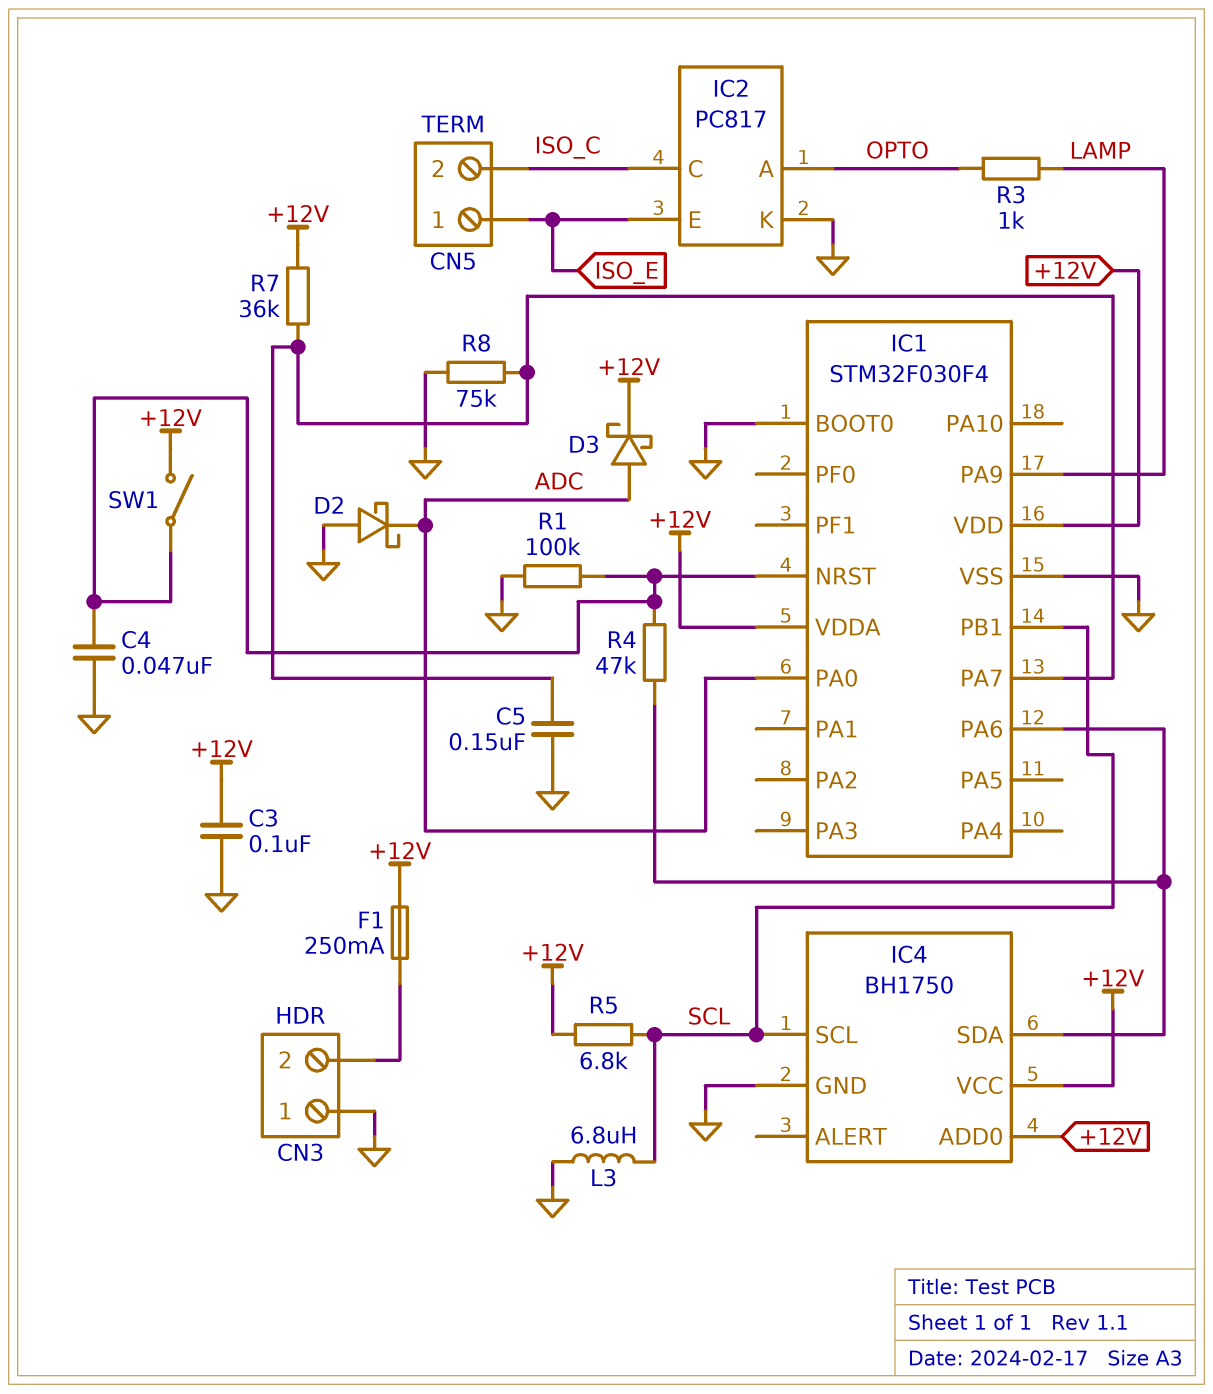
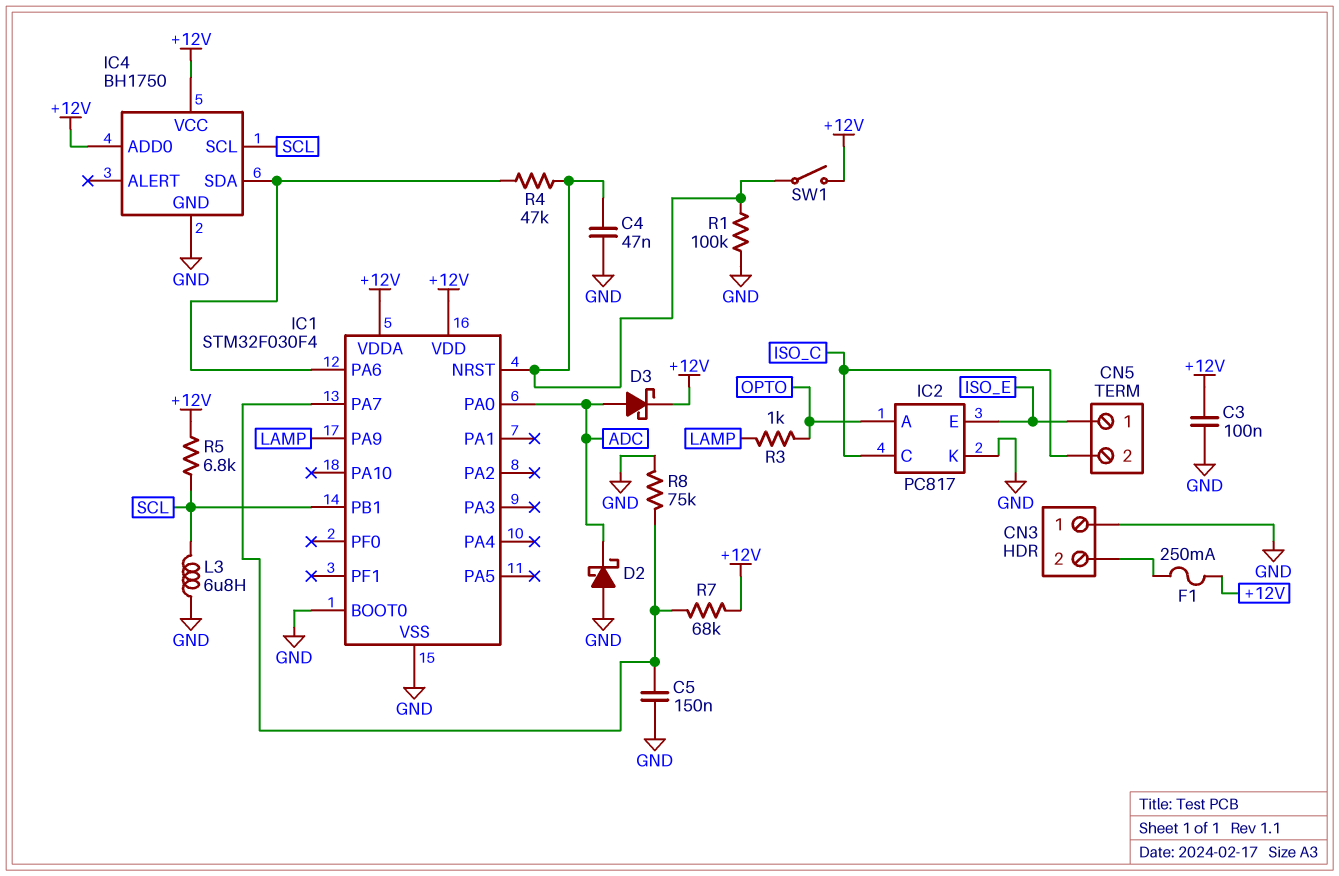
R7: 36k (+12V, IC1/PA7) -> 68k (+12V, IC1/PA7)

